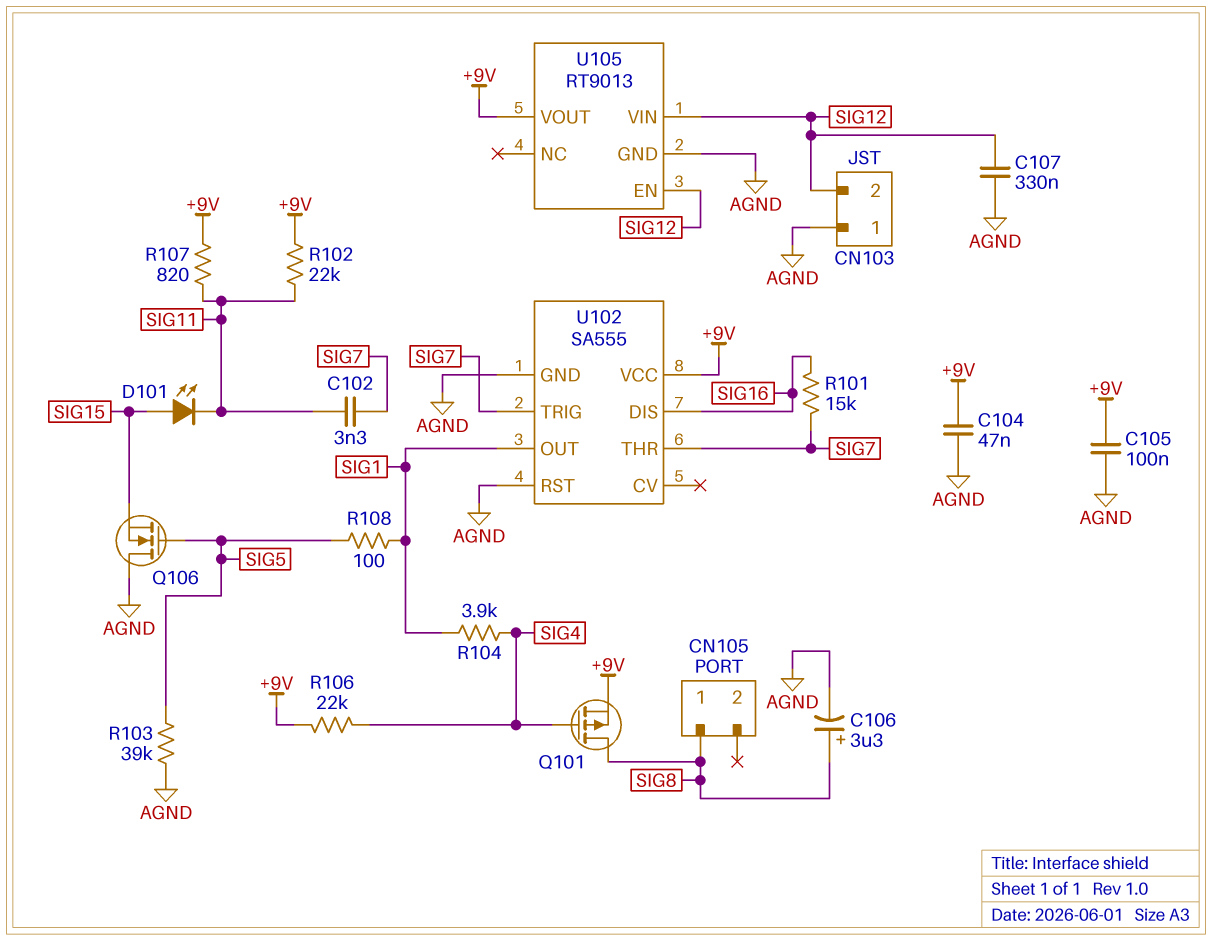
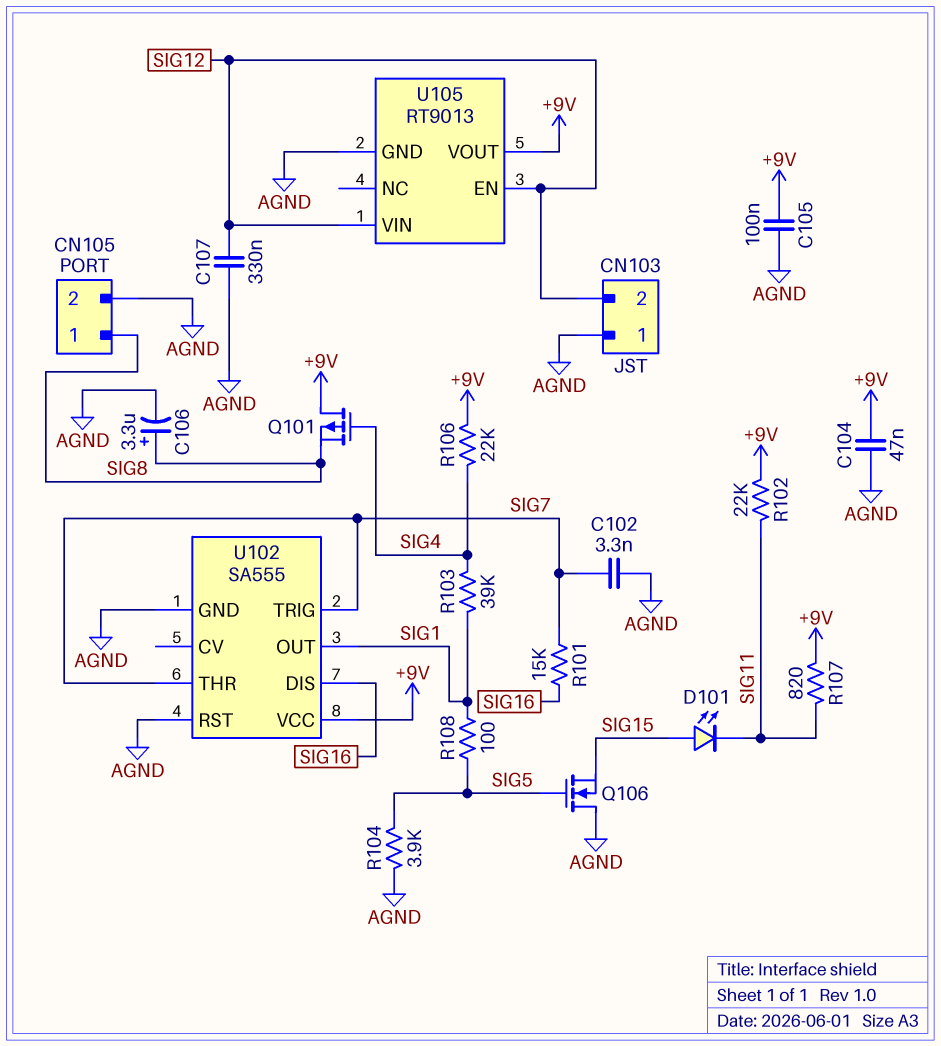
C102: 3.3nF (SIG7, SIG11) -> 3.3nF (AGND, SIG7)
CN105 pin 2: none -> AGND
Q101: PMOS (G SIG4, D SIG8, S +9V) -> PMOS (G SIG4, D +9V, S SIG8)
R103: 39k (AGND, SIG5) -> 39k (SIG1, SIG4)
R104: 3.9k (SIG1, SIG4) -> 3.9k (AGND, SIG5)

